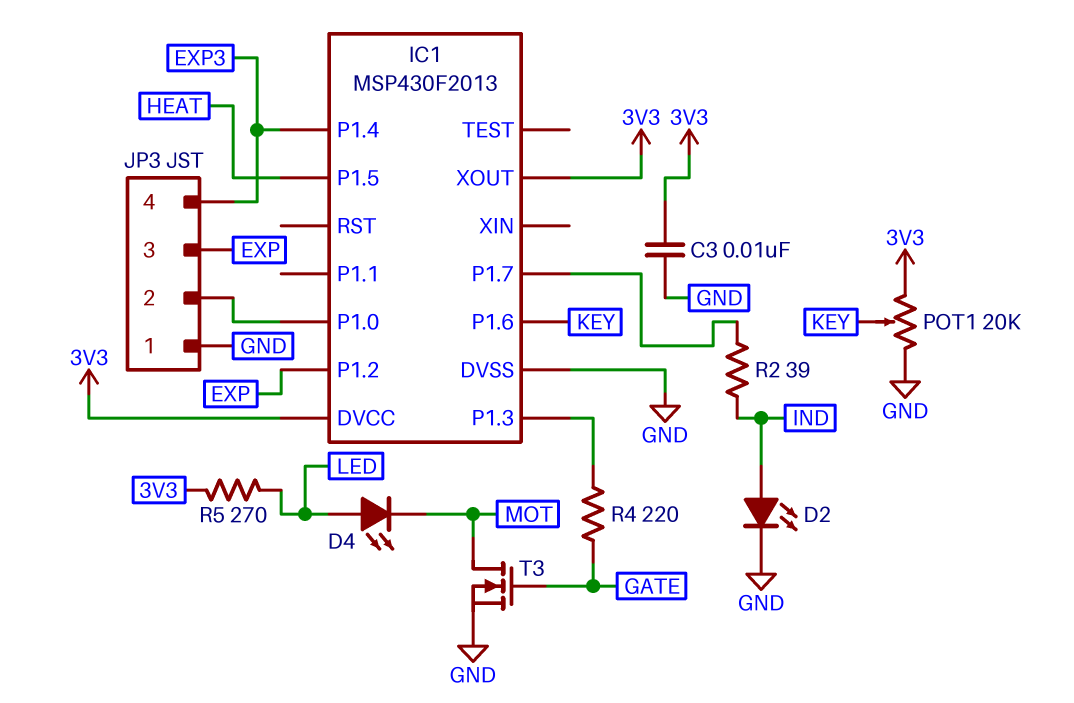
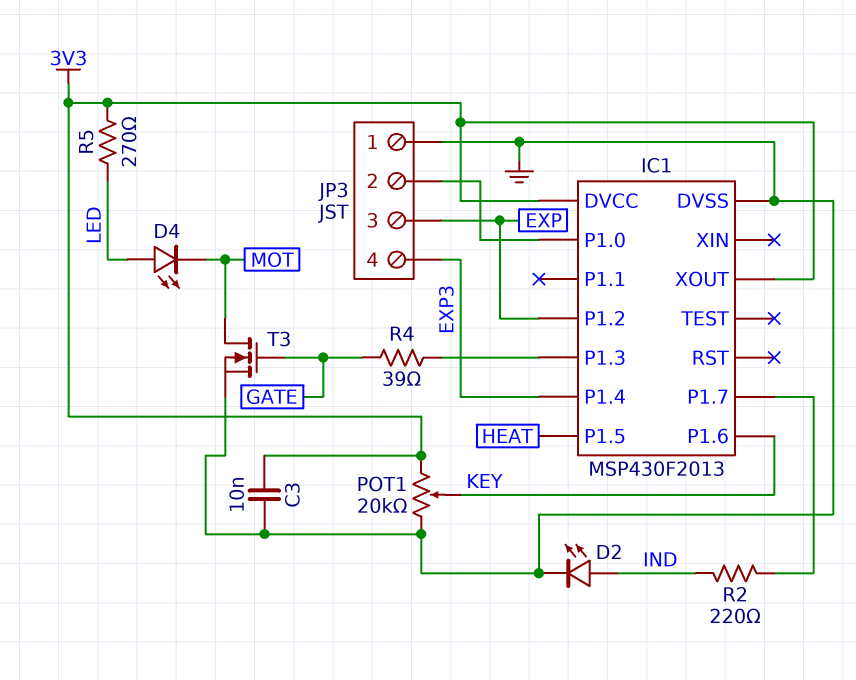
R2: 39 (IC1/P1.7, IND) -> 220 (IC1/P1.7, IND)
R4: 220 (GATE, IC1/P1.3) -> 39 (GATE, IC1/P1.3)

